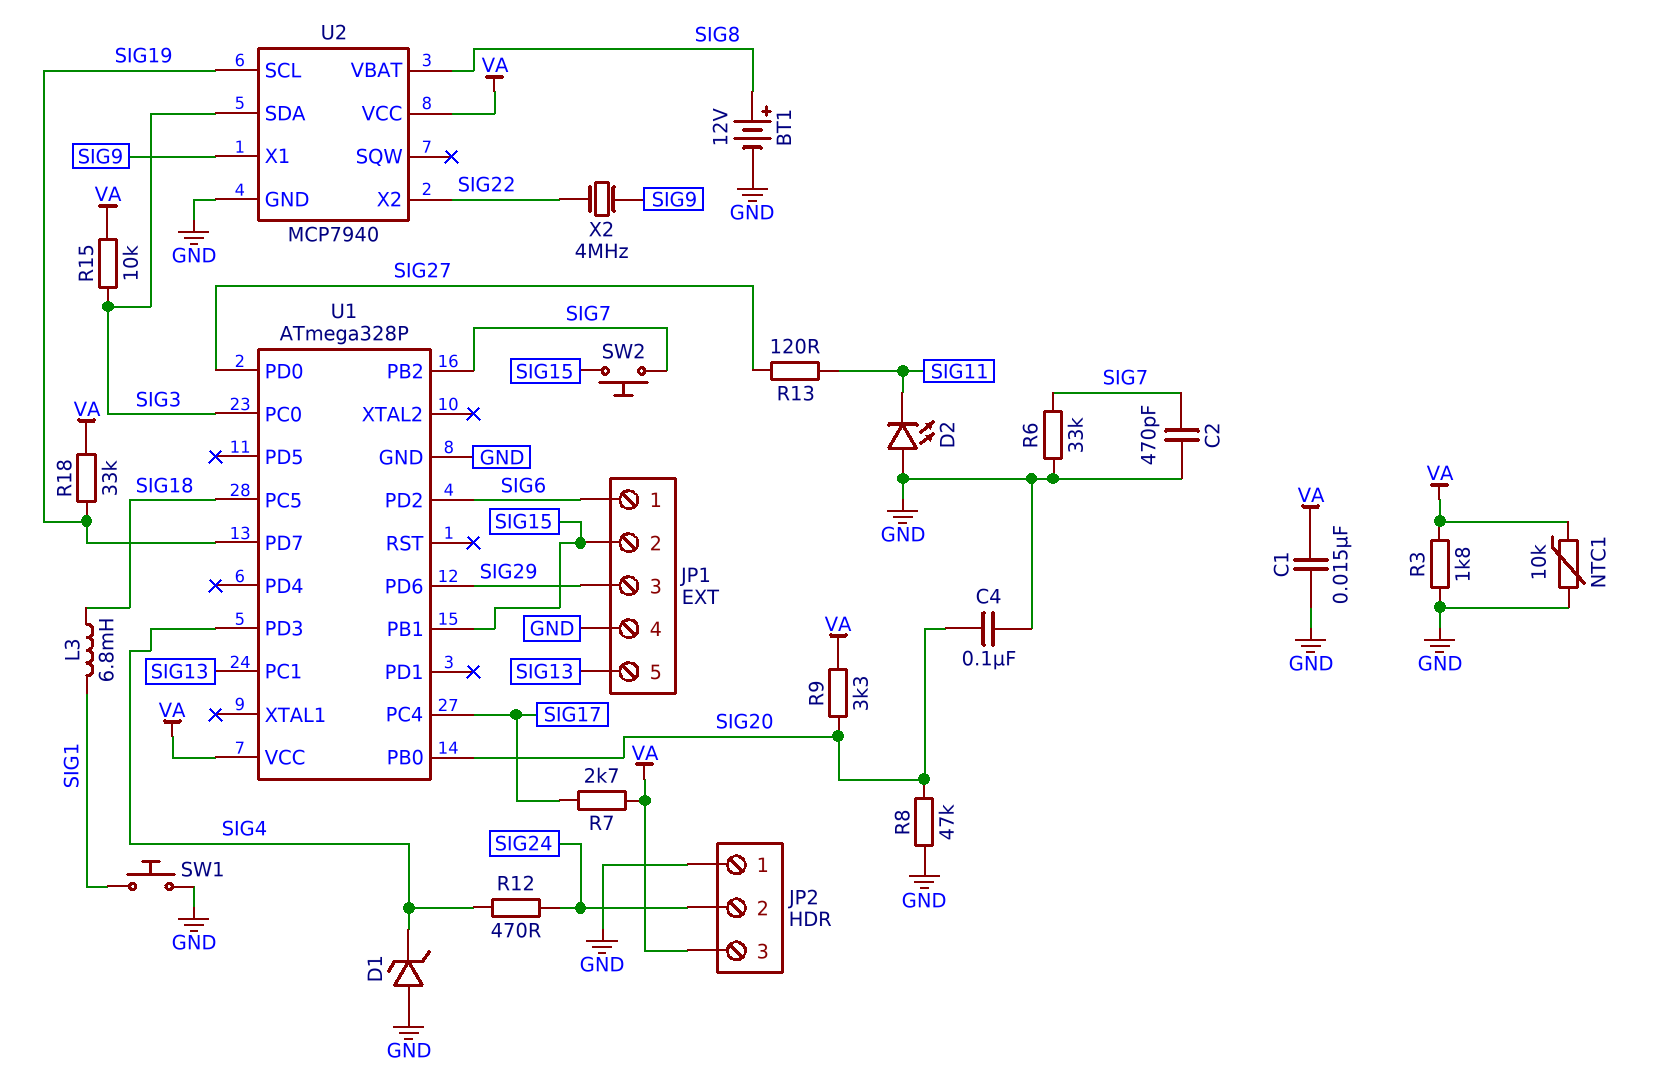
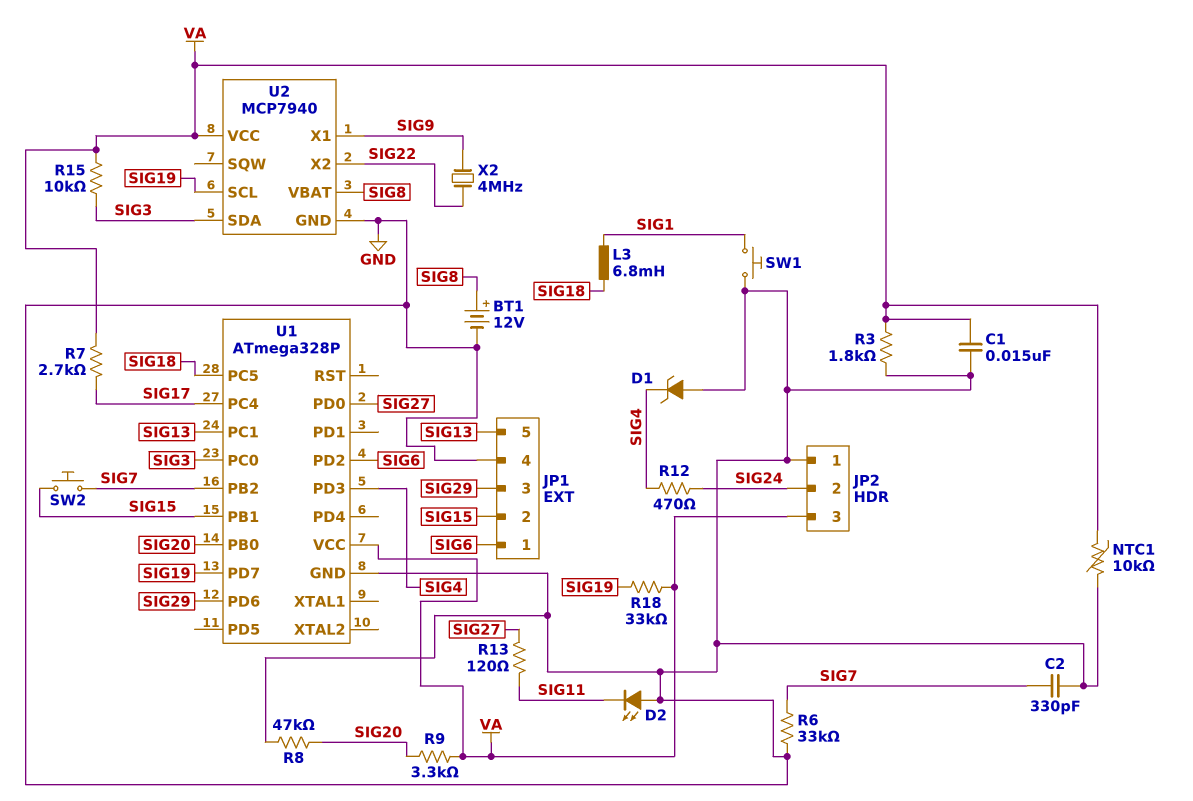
C2: 470pF (GND, SIG7) -> 330pF (GND, SIG7)
C4: 100nF (GND, SIG20) -> none

